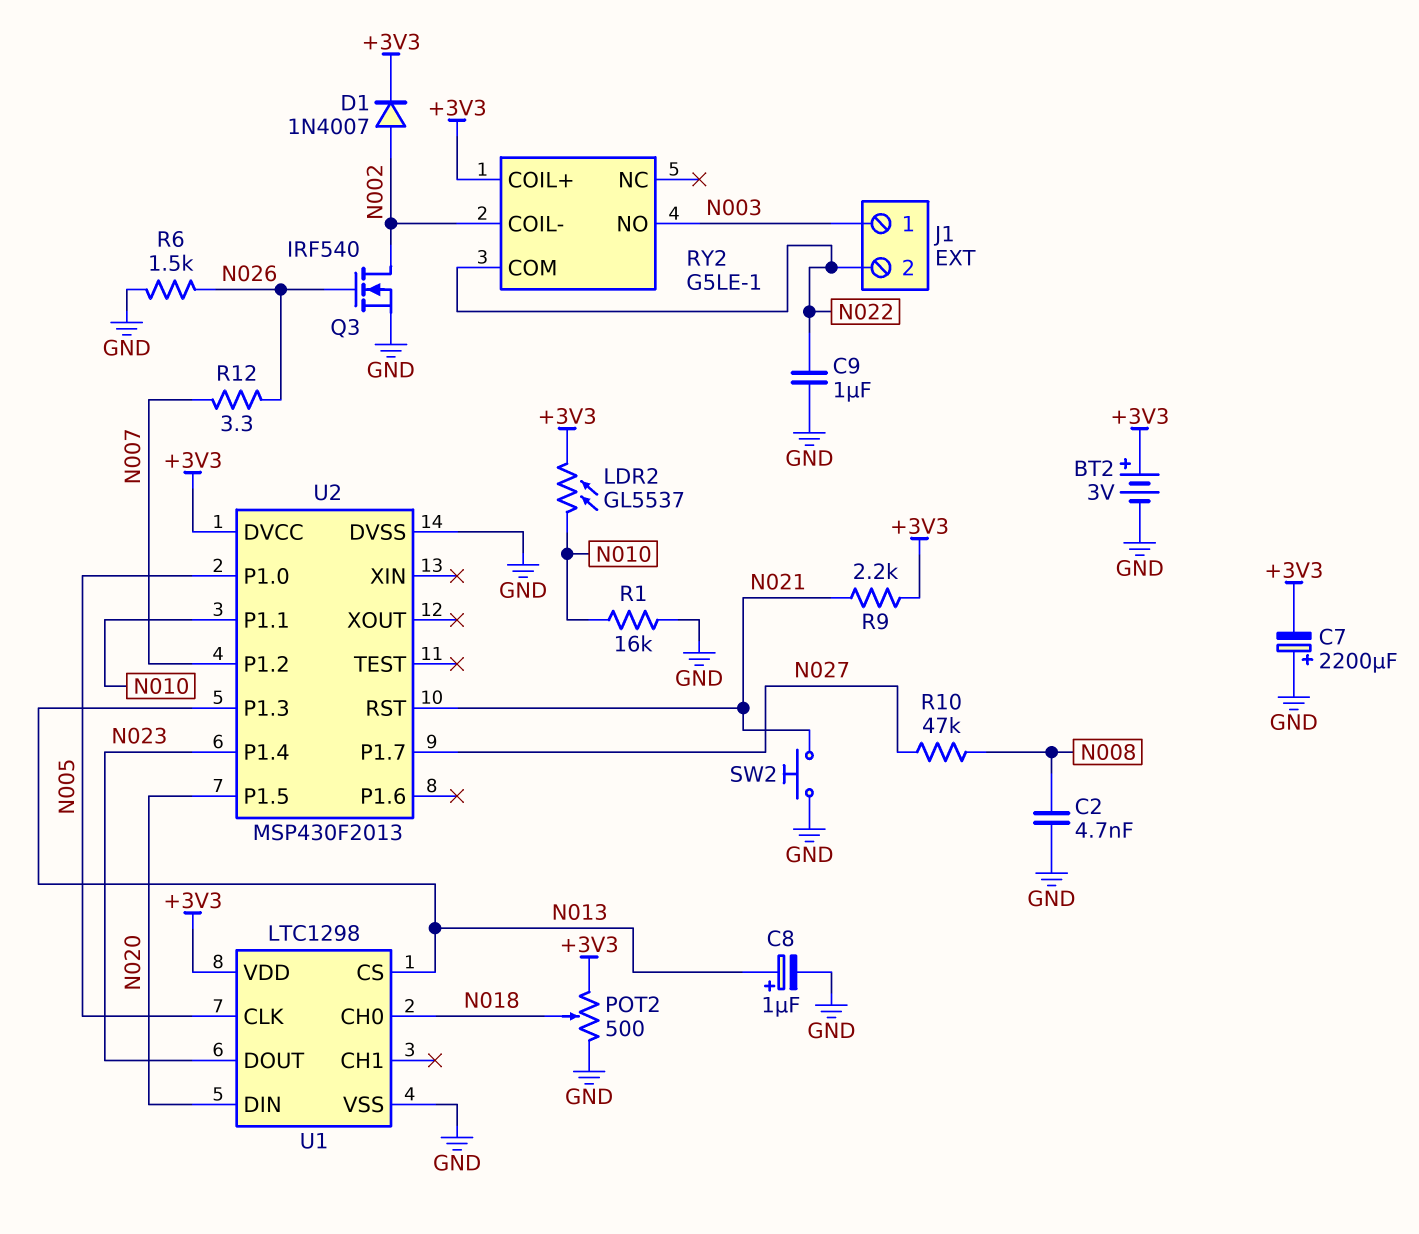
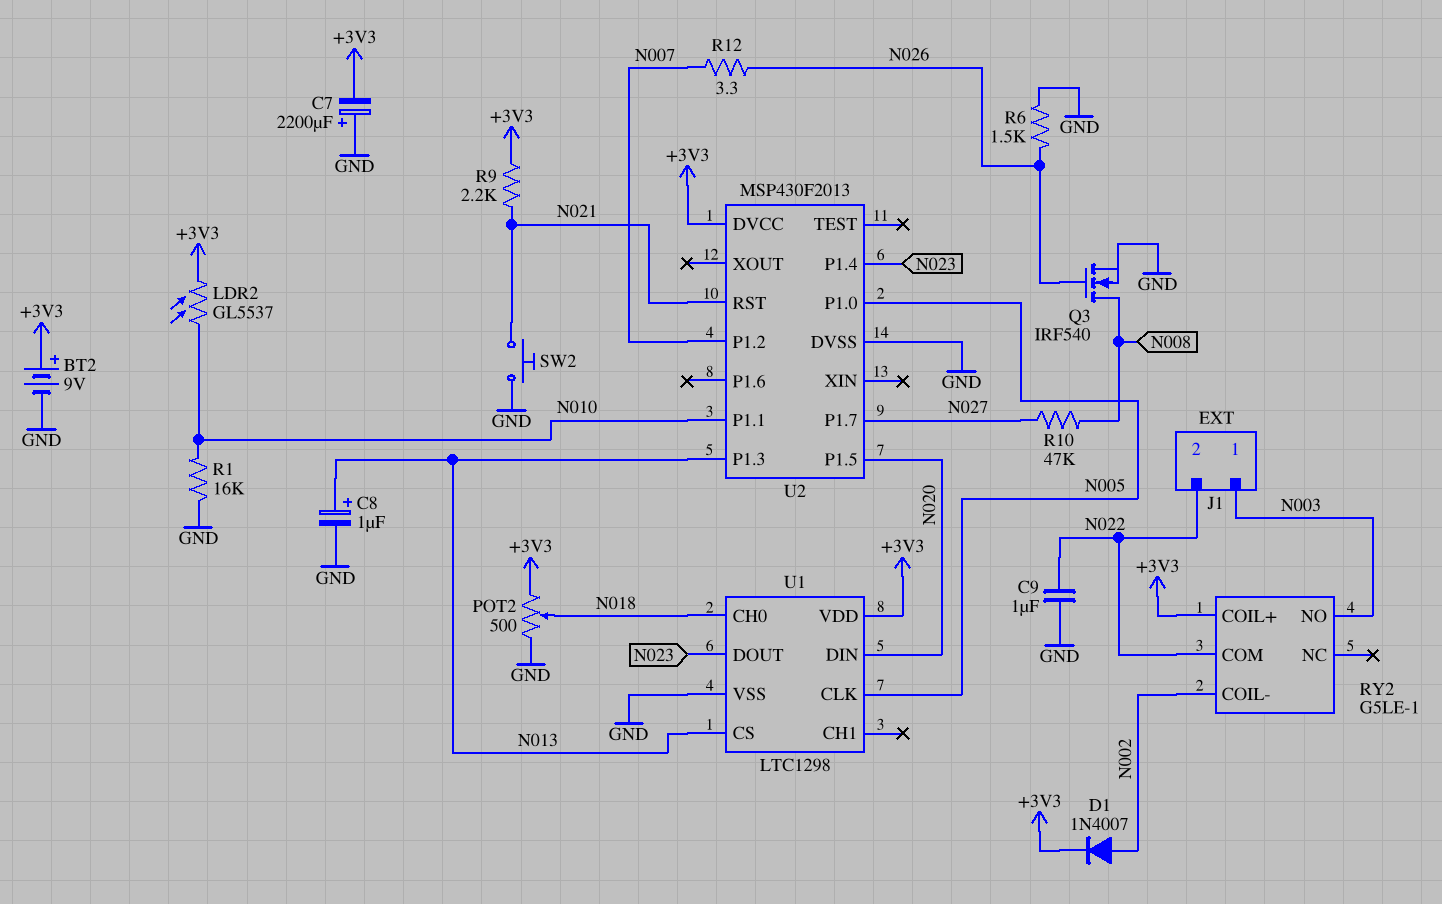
BT2: 3V (plus +3V3, minus GND) -> 9V (plus +3V3, minus GND)
C2: 4.7nF (GND, N008) -> none
Q3: NMOS IRF540 (G N026, D N002, S GND) -> NMOS IRF540 (G N026, D N008, S GND)

